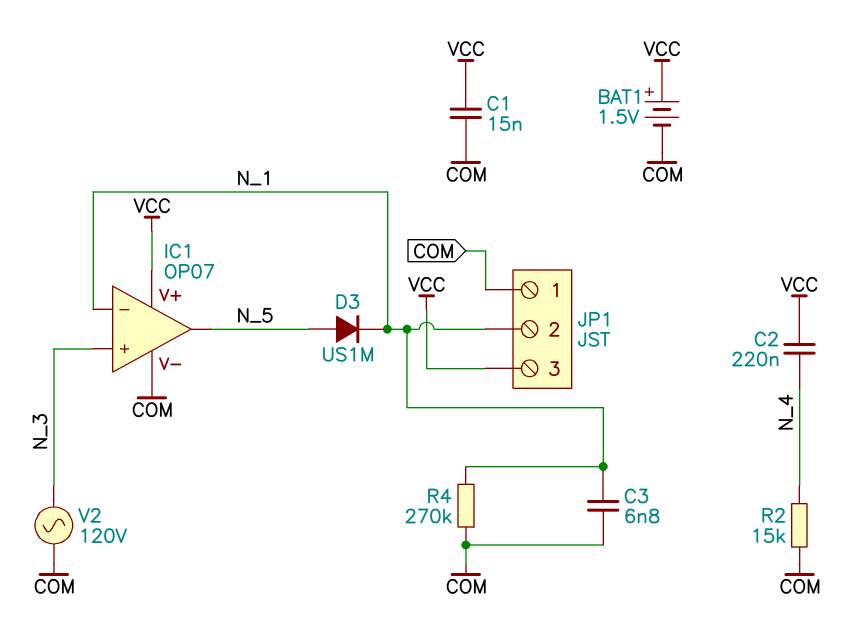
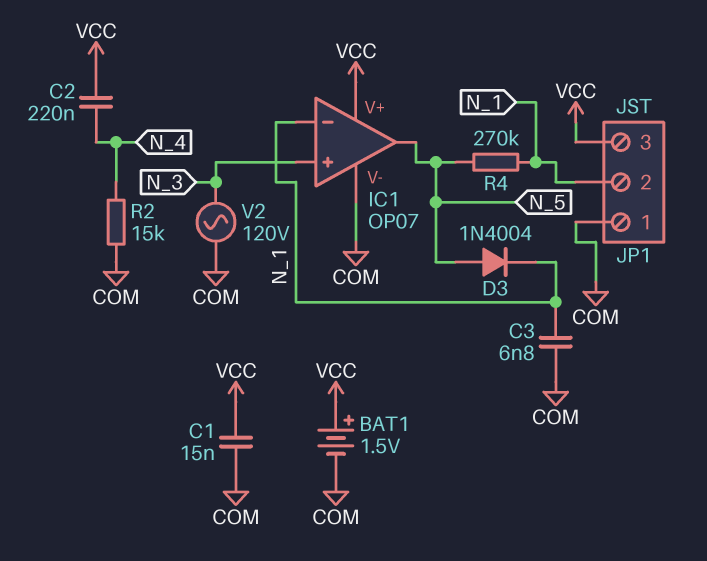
D3: diode US1M (A N_5, K N_1) -> diode 1N4004 (A N_5, K N_1)
R4: 270k (COM, N_1) -> 270k (N_1, N_5)

